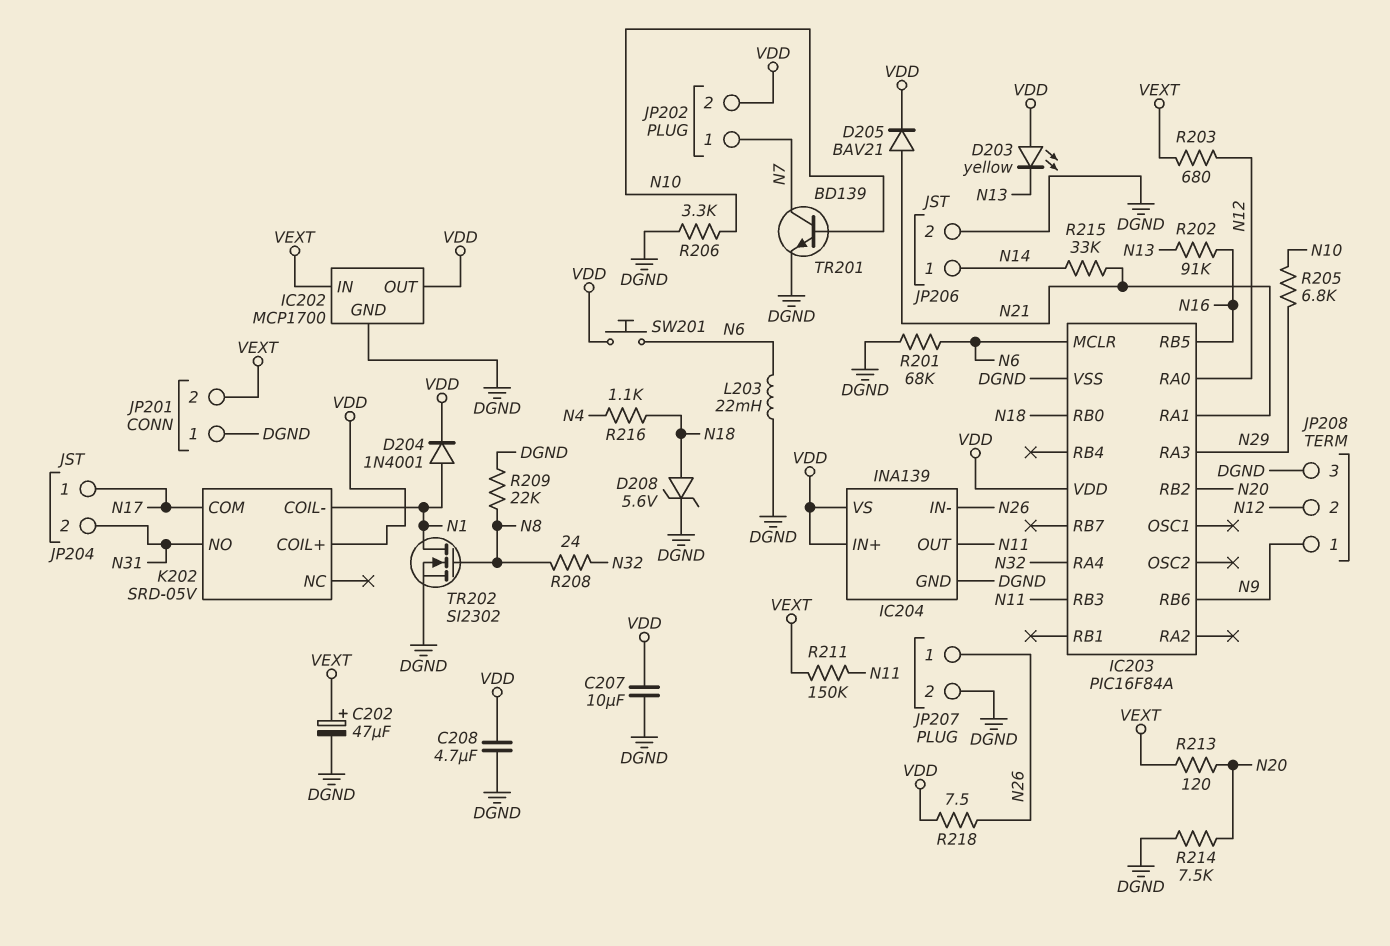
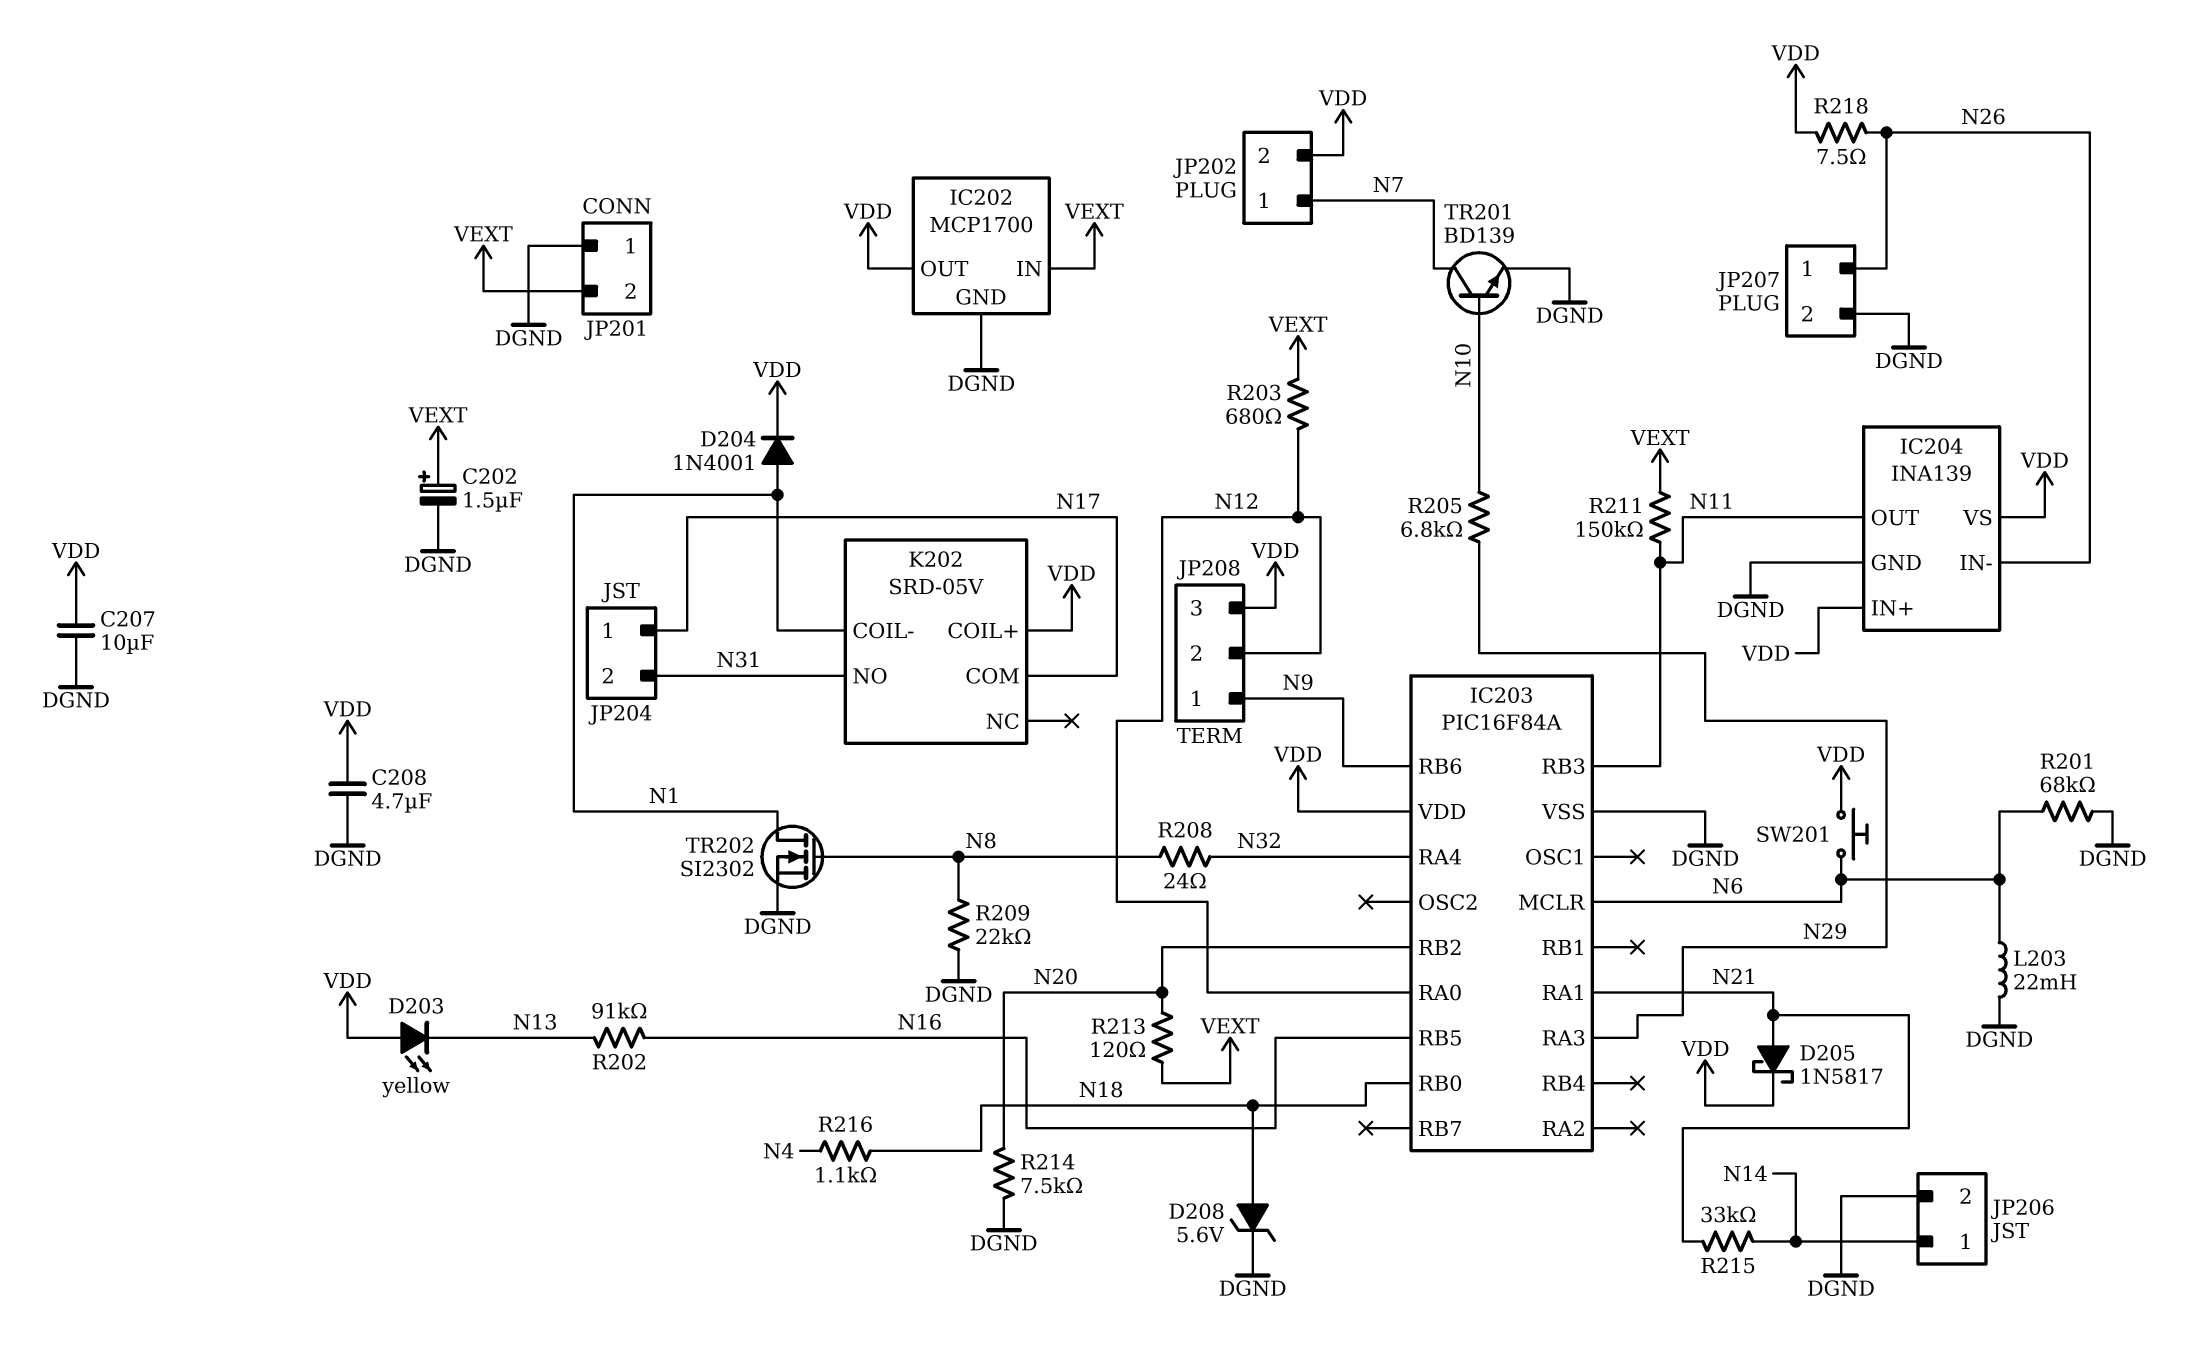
C202: 47uF (plus VEXT, minus DGND) -> 1.5uF (plus VEXT, minus DGND)
D205: diode BAV21 (A N21, K VDD) -> schottky 1N5817 (A N21, K VDD)
JP208 pin 3: DGND -> VDD
R206: 3.3k (DGND, N10) -> none

